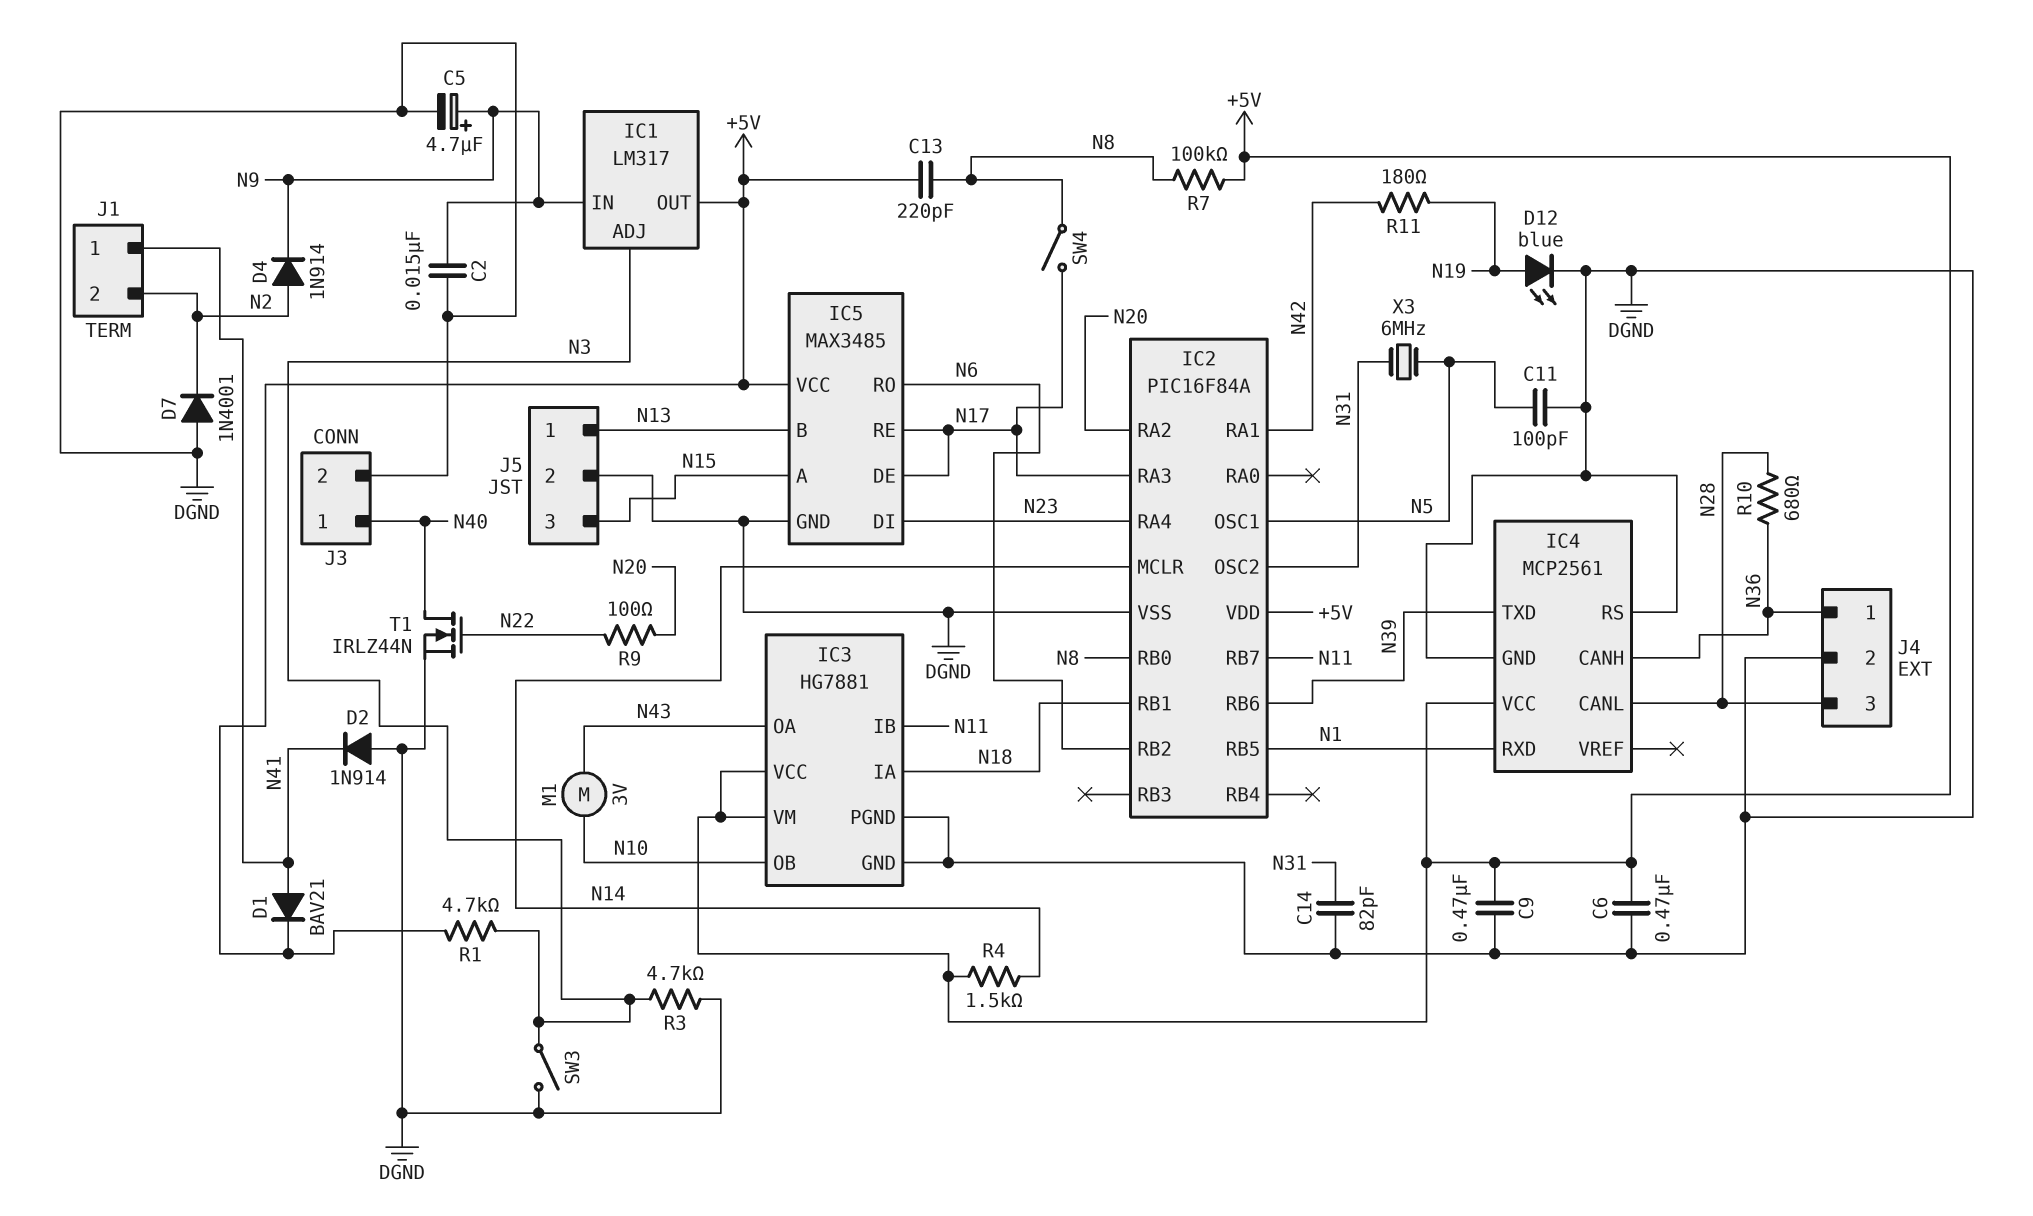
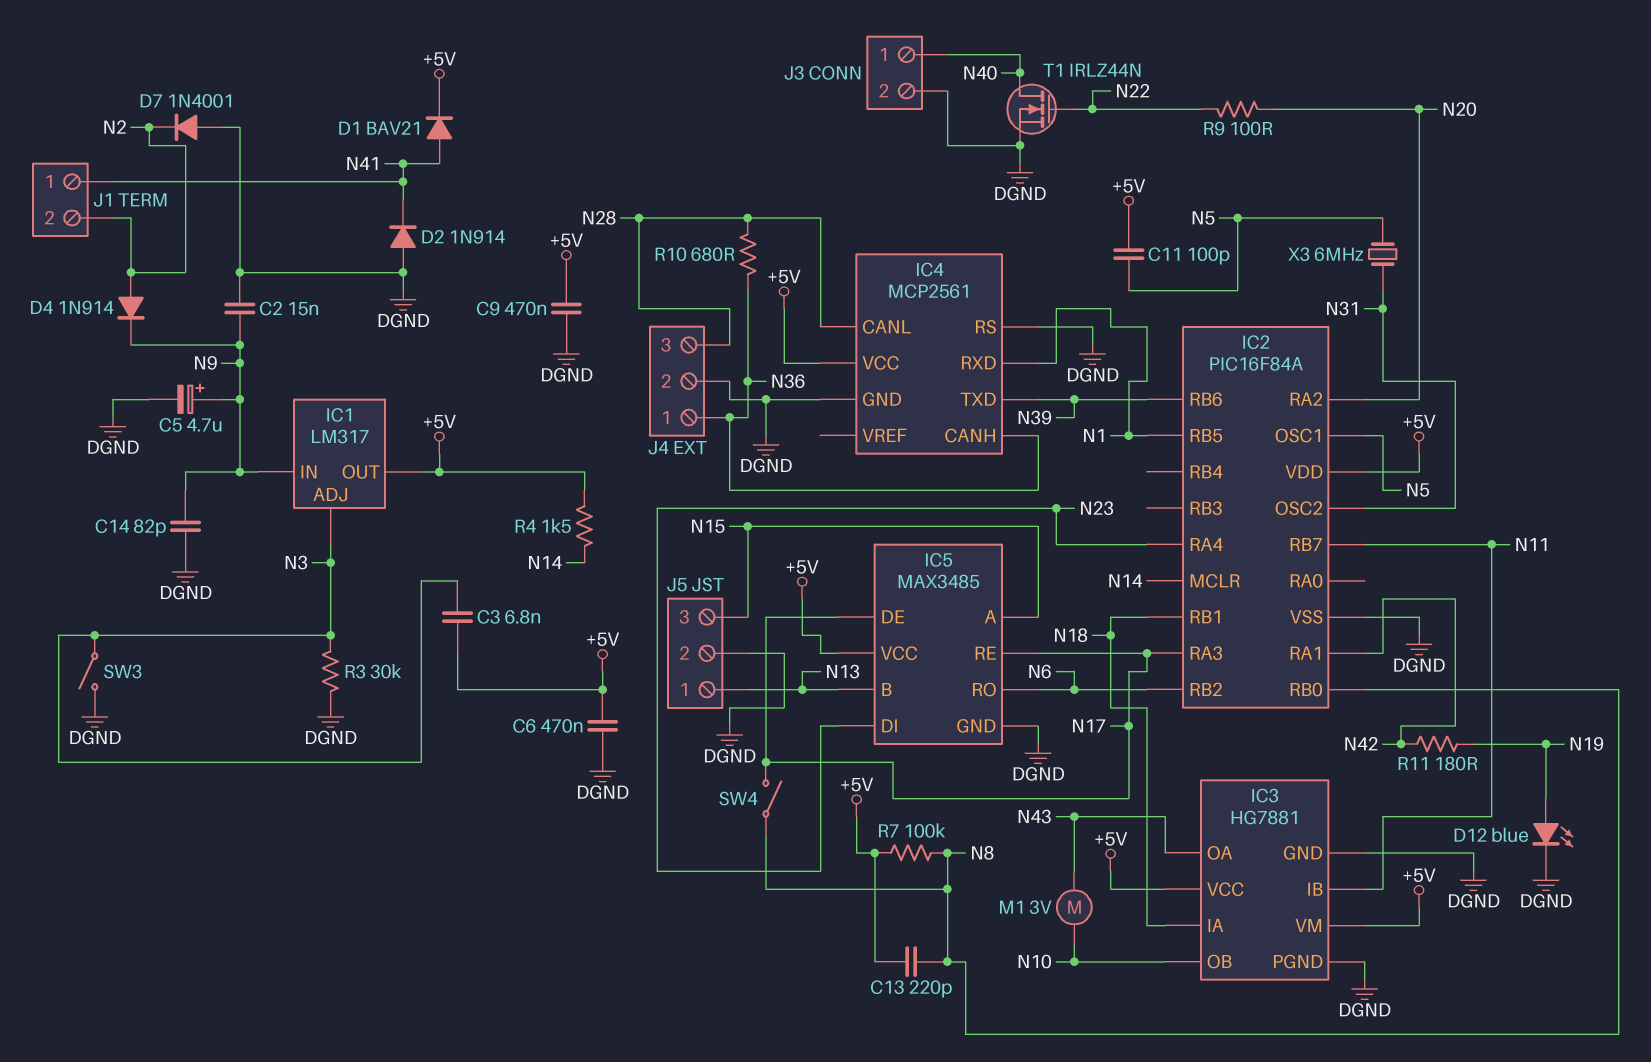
C3: none -> 6.8nF (+5V, N3)
C11: 100pF (DGND, N5) -> 100pF (+5V, N5)
C14: 82pF (DGND, N31) -> 82pF (DGND, N9)
R1: 4.7k (+5V, N3) -> none
R3: 4.7k (DGND, N3) -> 30k (DGND, N3)

